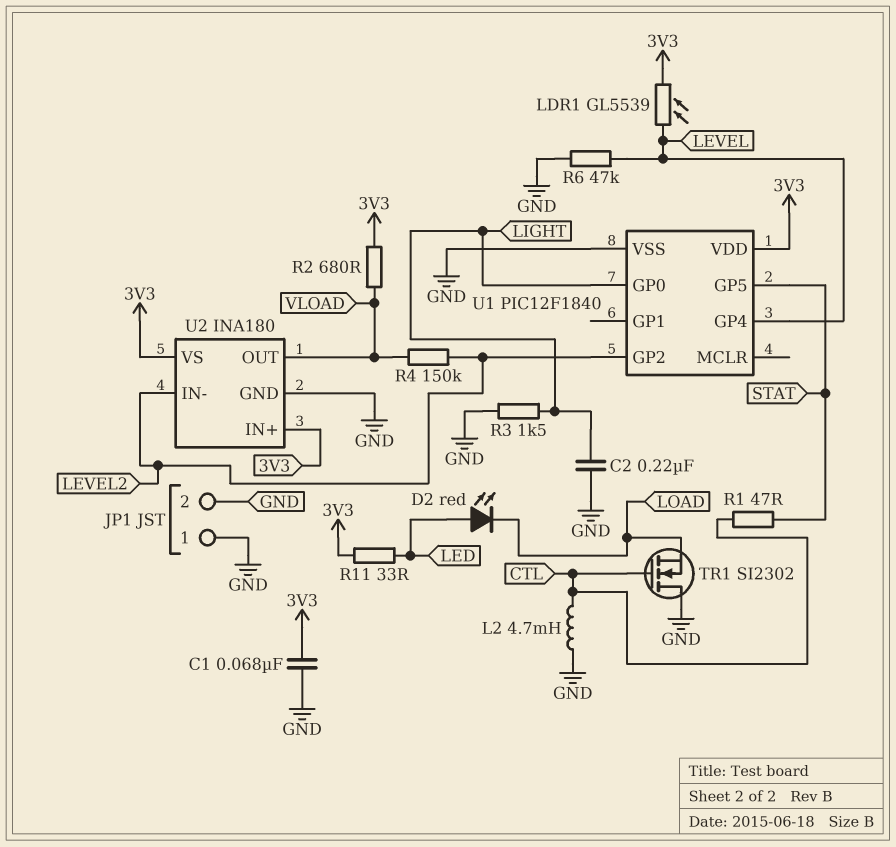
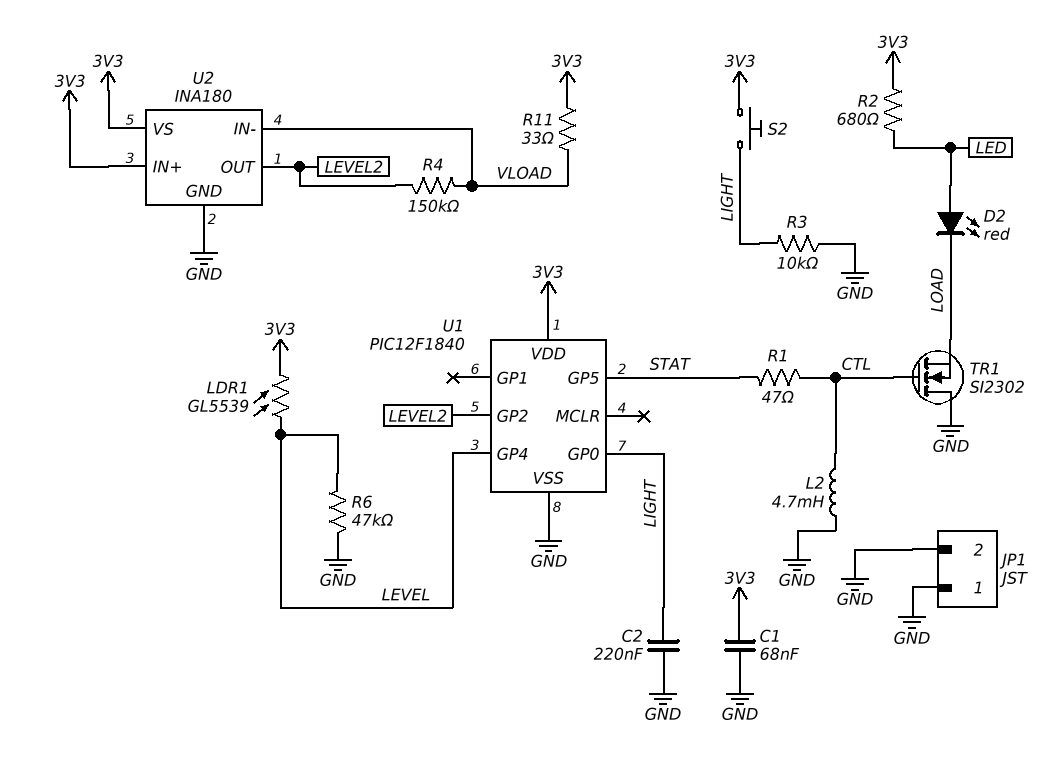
R2: 680 (3V3, VLOAD) -> 680 (3V3, LED)
R3: 1.5k (GND, LIGHT) -> 10k (GND, LIGHT)
R11: 33 (3V3, LED) -> 33 (3V3, VLOAD)
S2: none -> button (3V3, LIGHT)
U2 pin IN-: LEVEL2 -> VLOAD
U2 pin OUT: VLOAD -> LEVEL2

